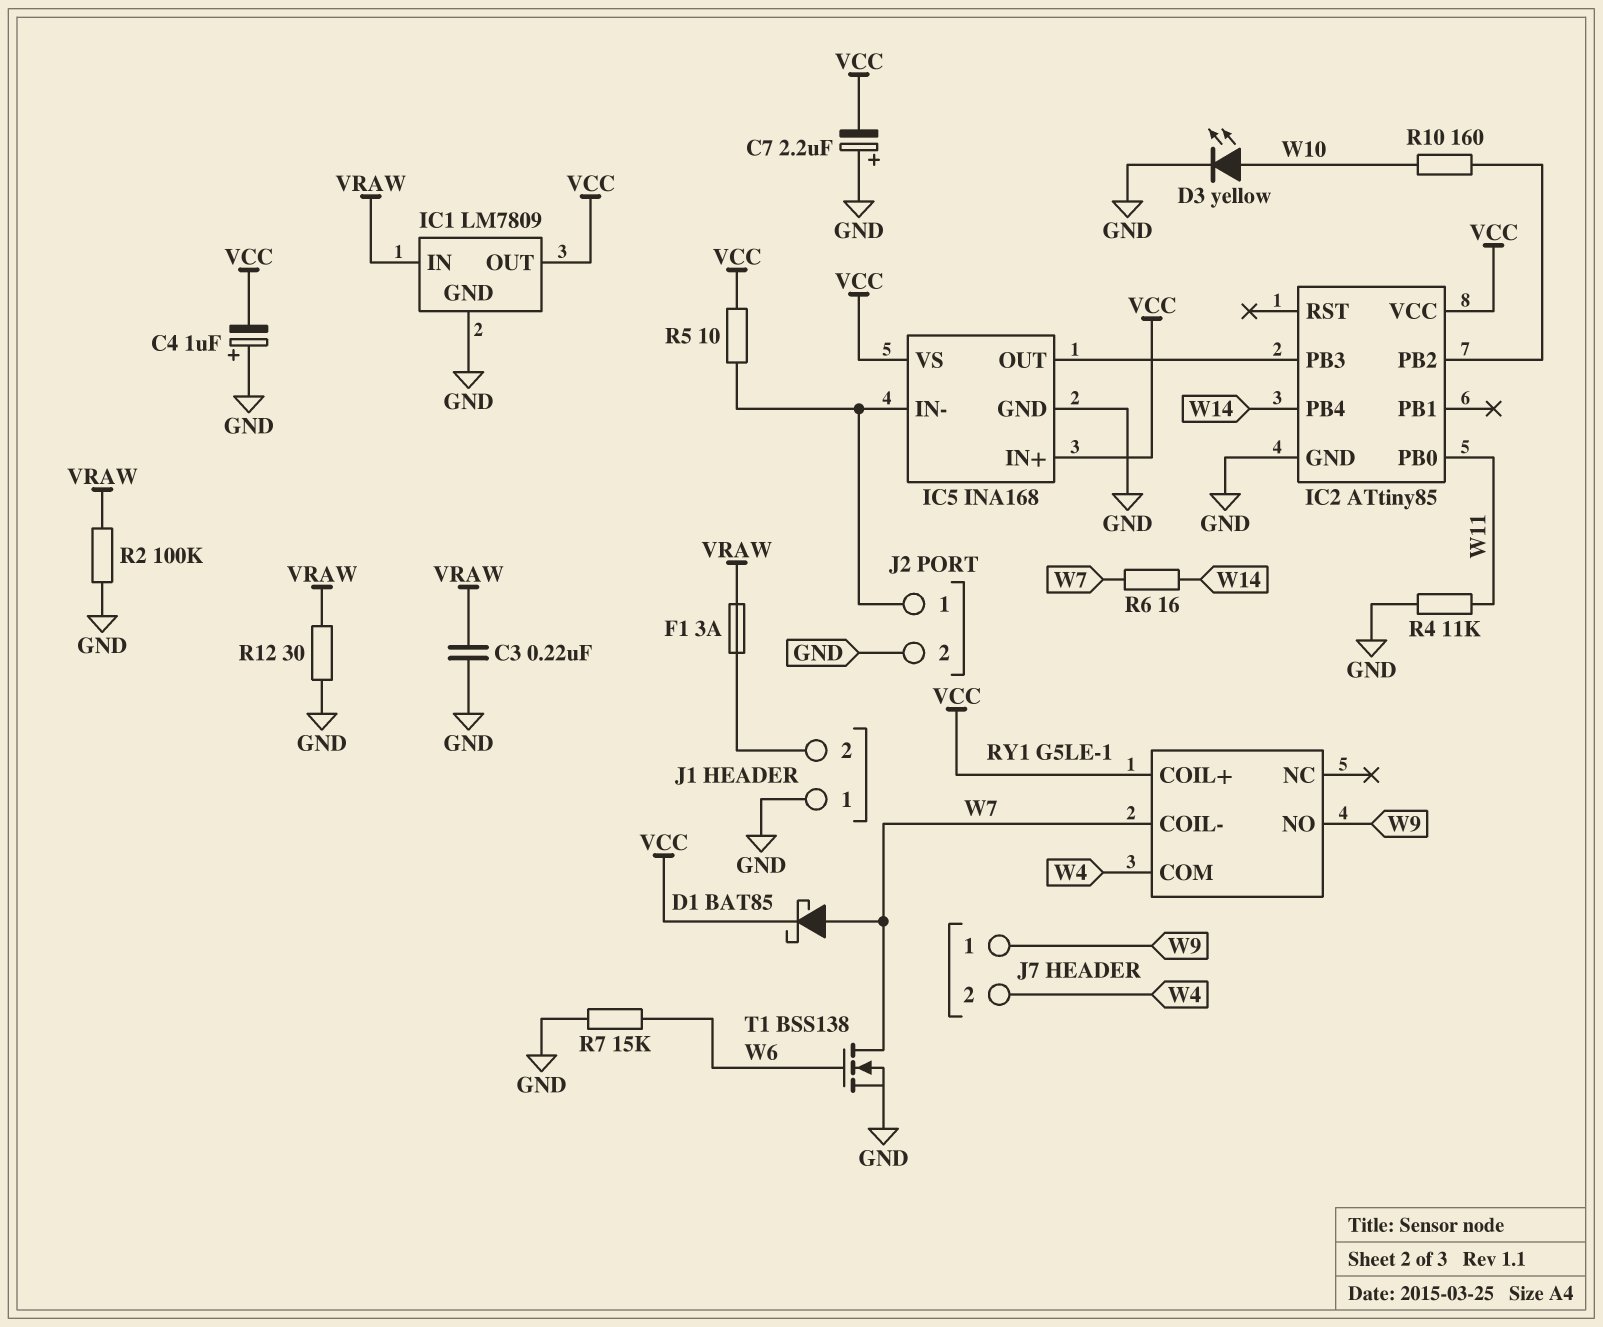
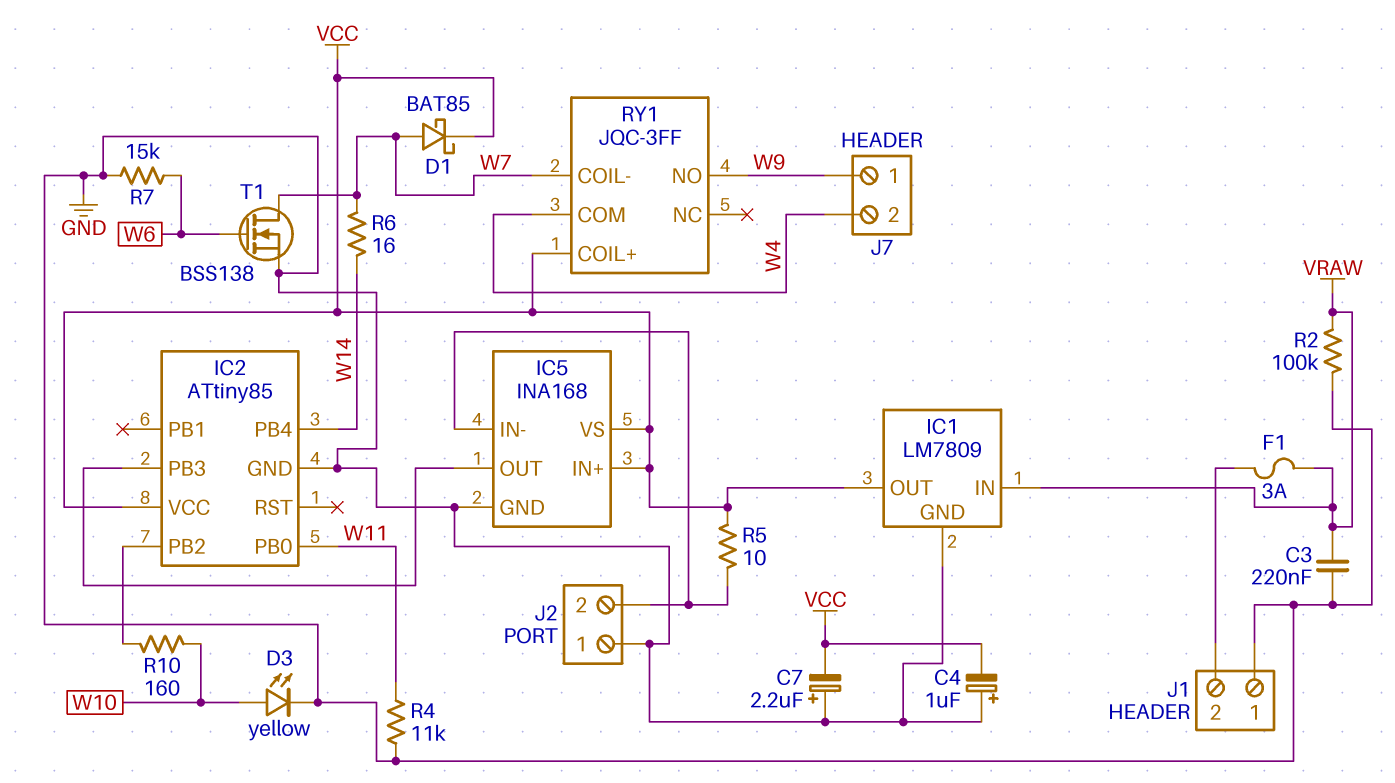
J2 pin 1: IC5/IN- -> GND
J2 pin 2: GND -> IC5/IN-
R12: 30 (GND, VRAW) -> none
RY1: G5LE-1 -> JQC-3FF

